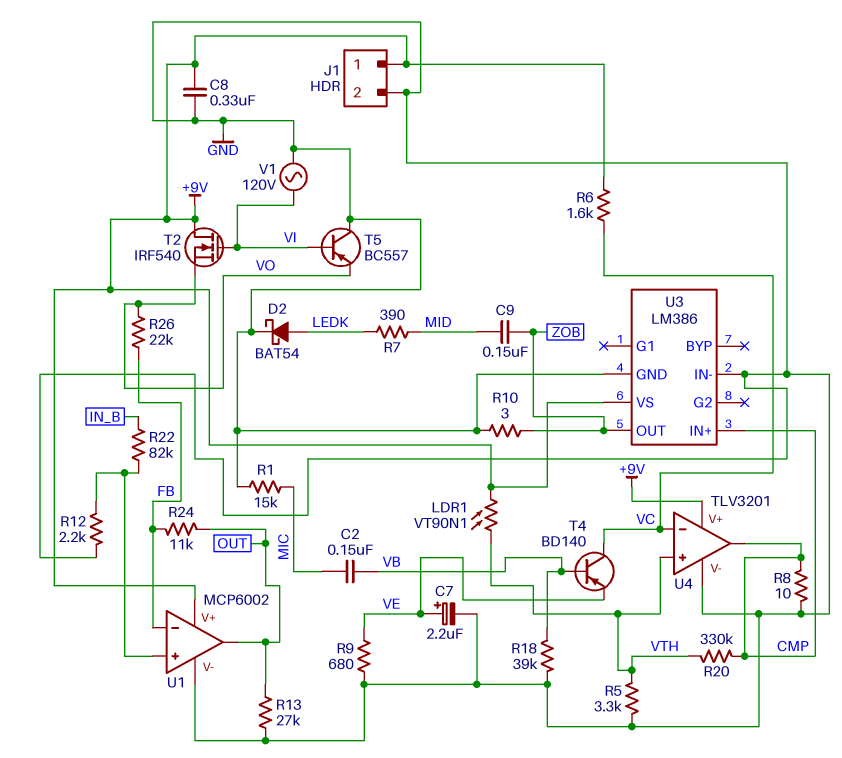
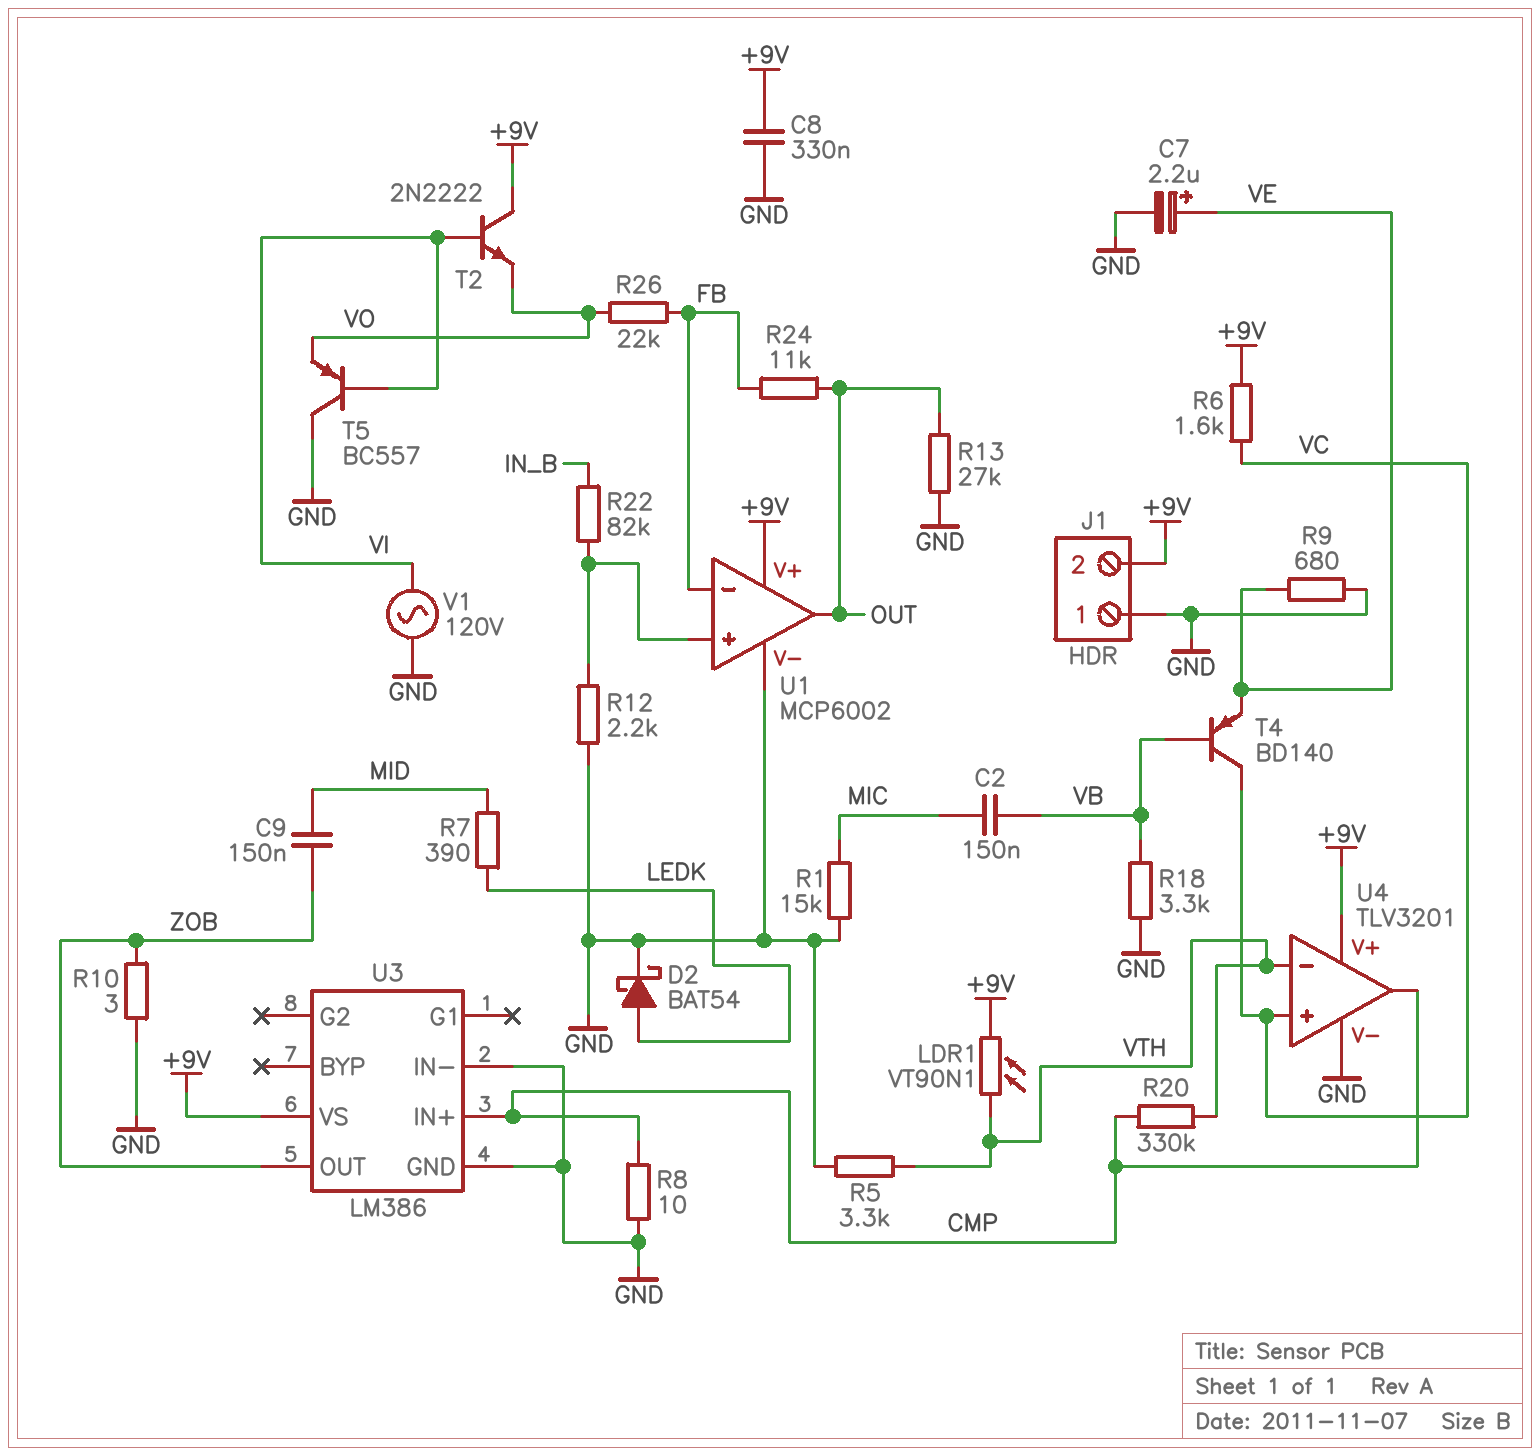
J1 pin 1: +9V -> GND
J1 pin 2: GND -> +9V
R18: 39k (GND, VB) -> 3.3k (GND, VB)
T2: NMOS IRF540 (G VI, D +9V, S VO) -> NPN 2N2222 (B VI, C +9V, E VO)
U4 pin in+: VTH -> VC
U4 pin in-: VC -> VTH

